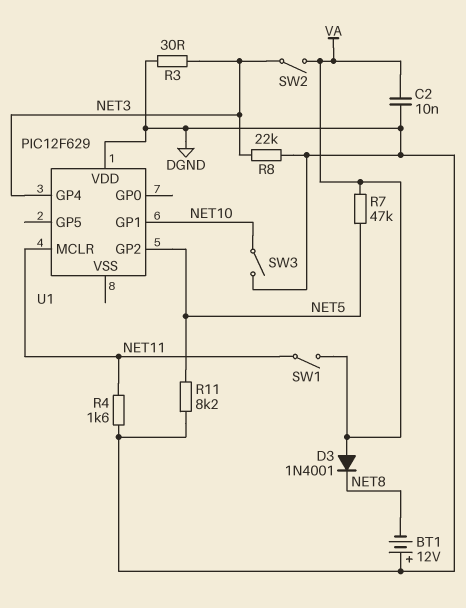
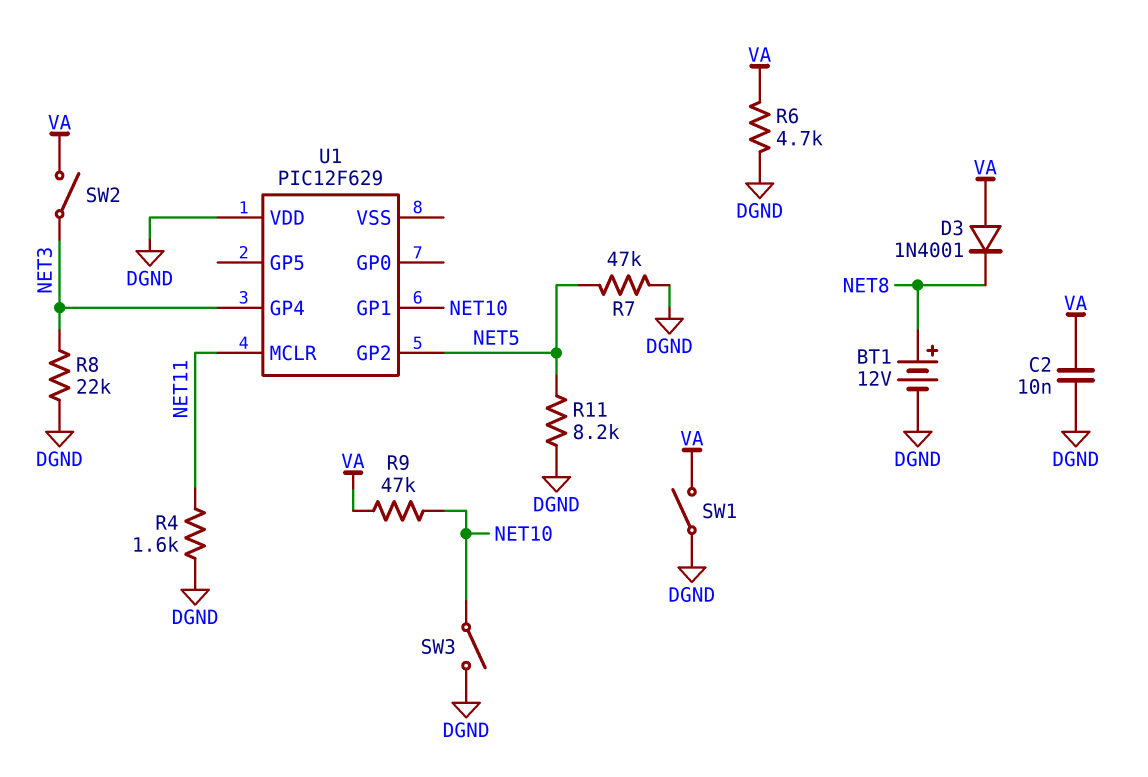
BT1: 12V (plus DGND, minus NET8) -> 12V (plus NET8, minus DGND)
R3: 30 (DGND, NET3) -> none
R6: none -> 4.7k (DGND, VA)
R7: 47k (NET5, VA) -> 47k (DGND, NET5)
R9: none -> 47k (NET10, VA)
SW1: switch (NET11, VA) -> switch (DGND, VA)

